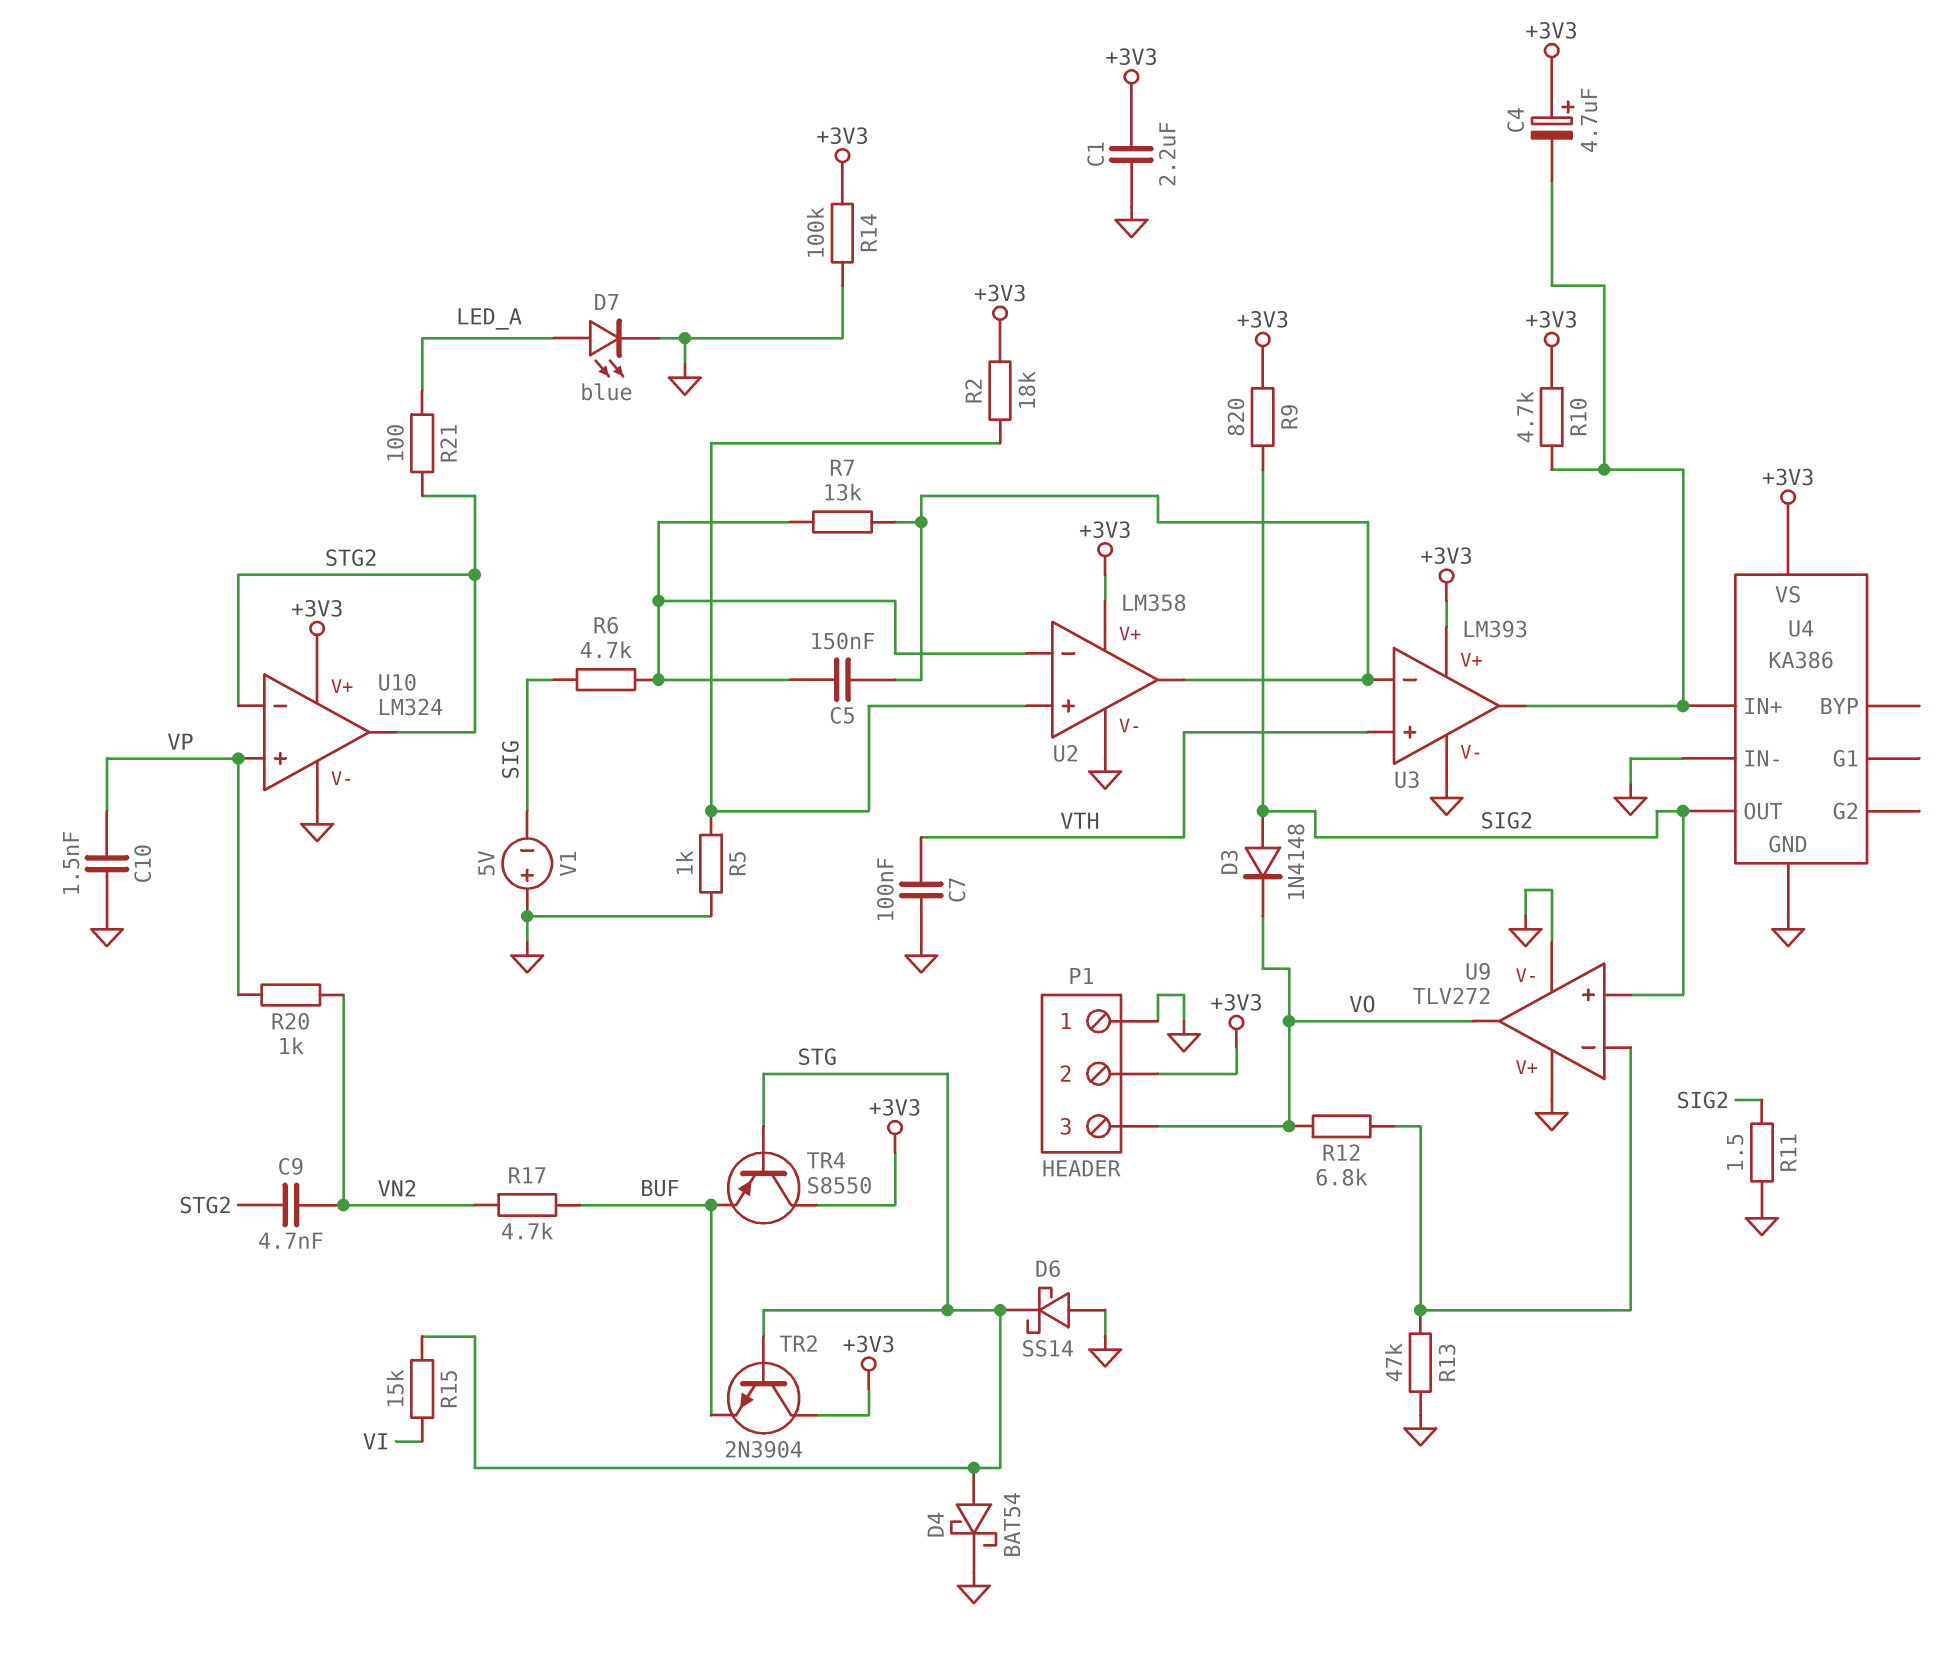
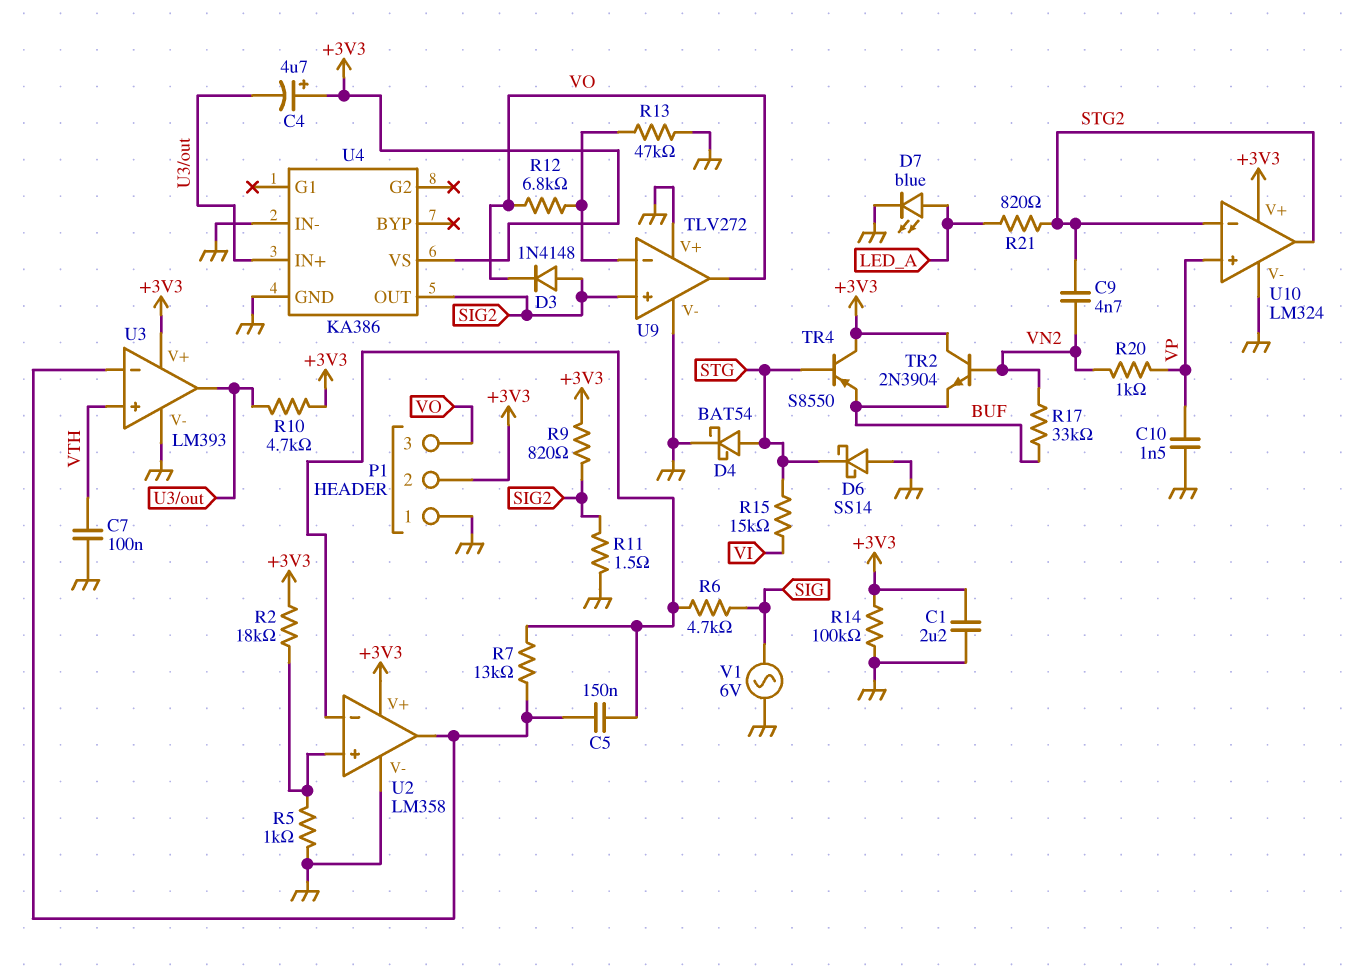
R17: 4.7k (BUF, VN2) -> 33k (BUF, VN2)
R21: 100 (LED_A, STG2) -> 820 (LED_A, STG2)
TR2: NPN 2N3904 (B STG, C +3V3, E BUF) -> NPN 2N3904 (B VN2, C +3V3, E BUF)
V1: 5V (plus GND, minus SIG) -> AC 6V (GND, SIG)

